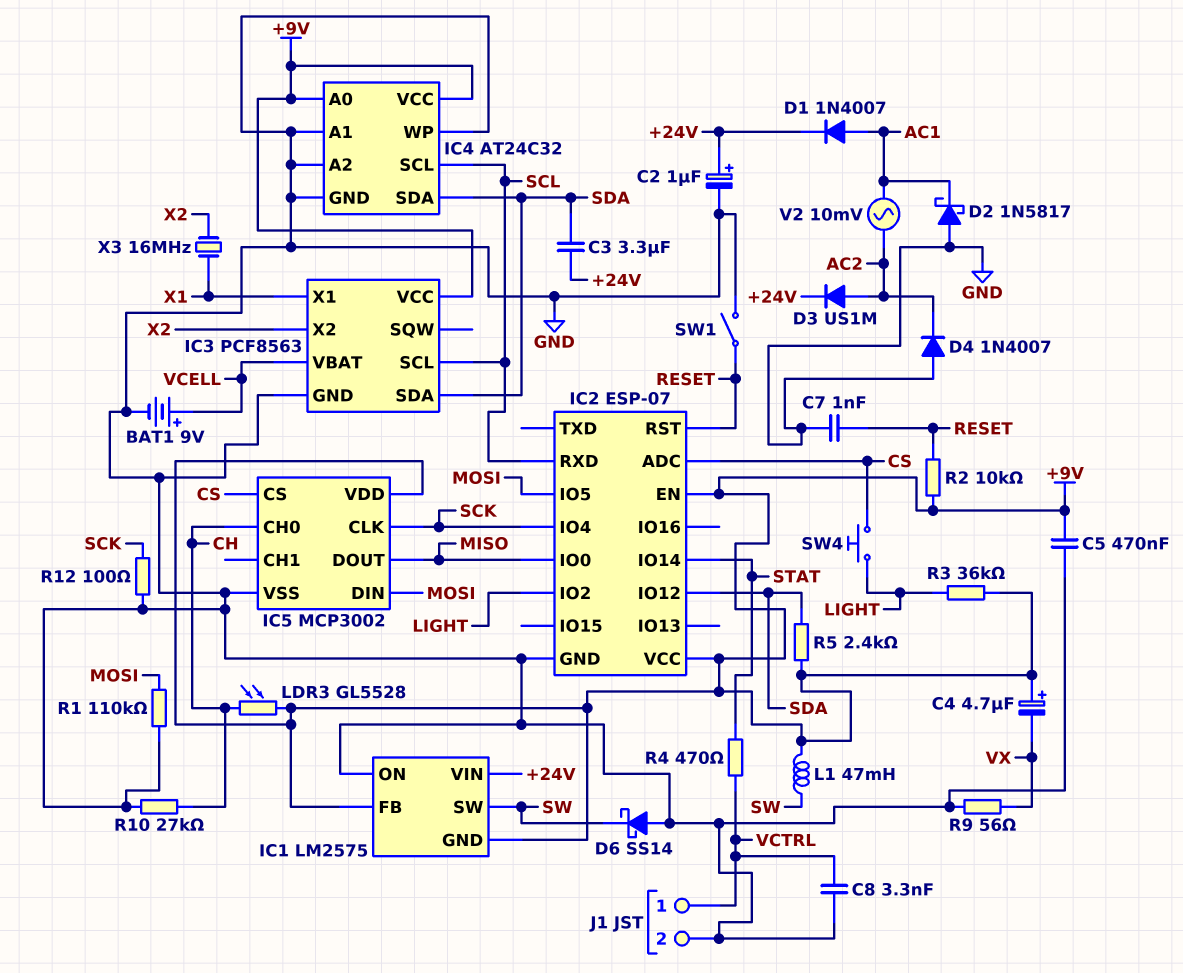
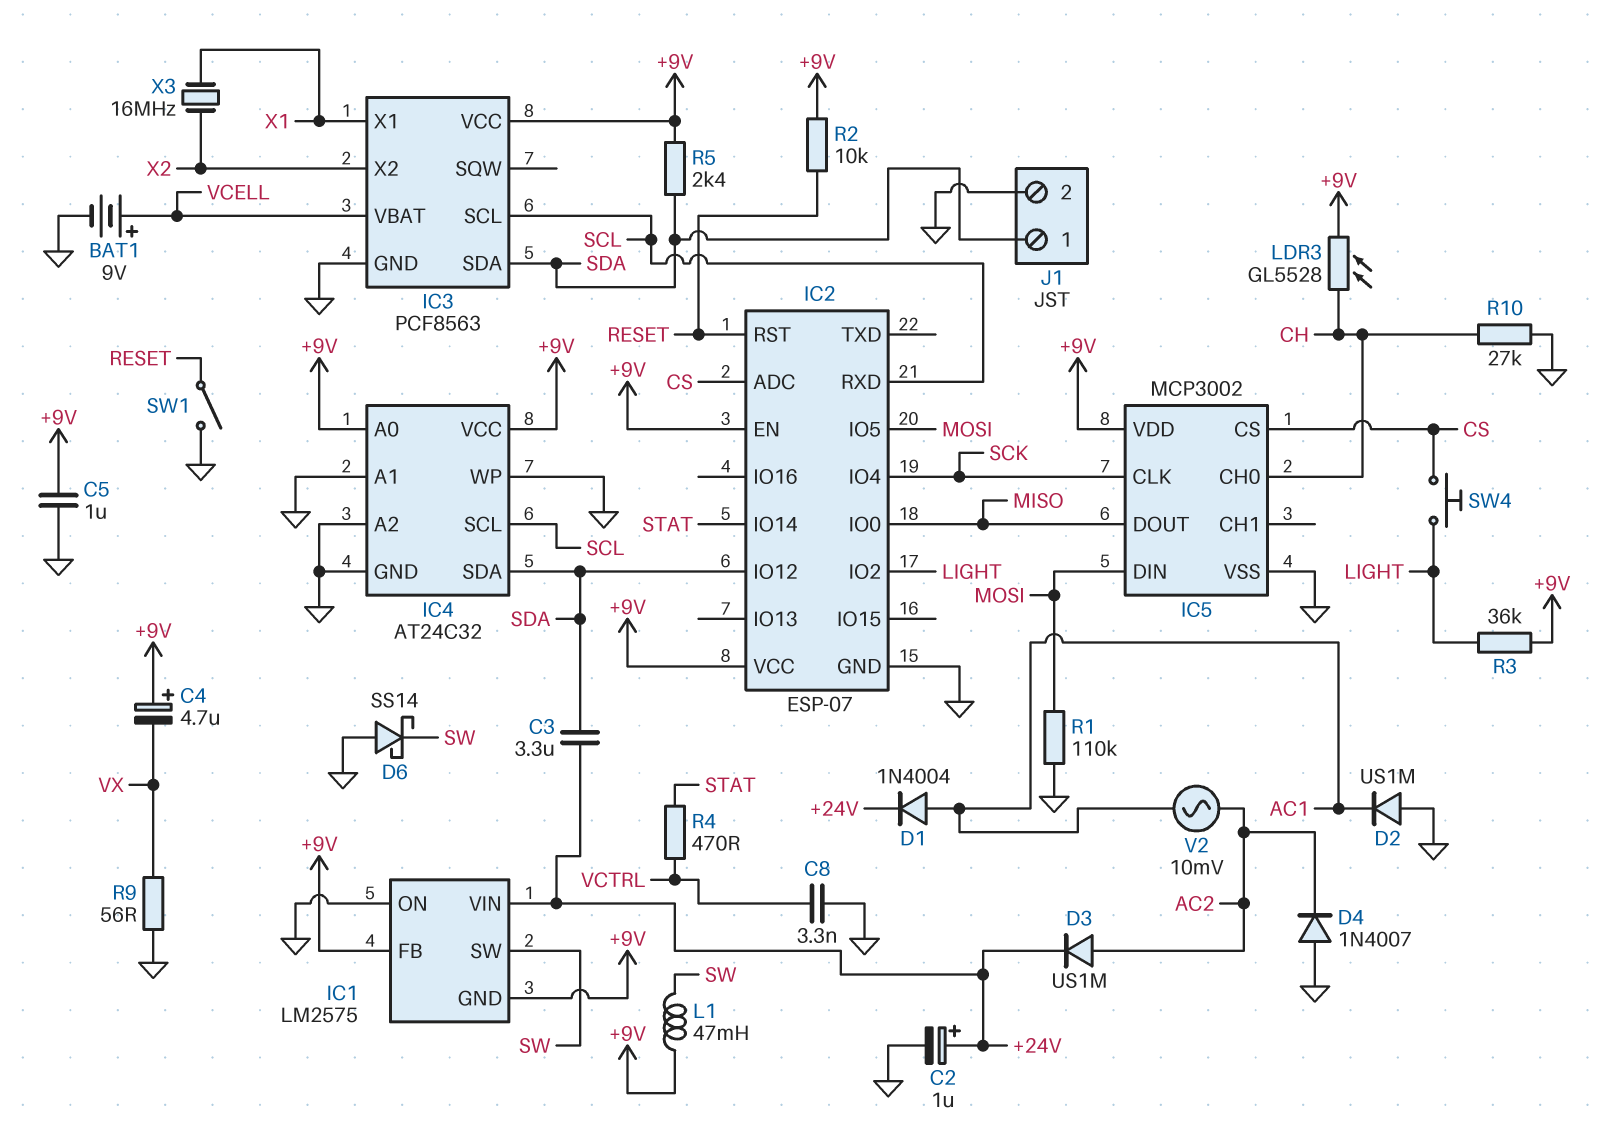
C5: 470nF (+9V, GND) -> 1uF (+9V, GND)
C7: 1nF (GND, RESET) -> none
D1: diode 1N4007 (A AC1, K +24V) -> diode 1N4004 (A AC1, K +24V)
D2: schottky 1N5817 (A GND, K AC1) -> diode US1M (A GND, K AC1)
J1 pin 1: VCTRL -> SDA
R12: 100 (GND, SCK) -> none

